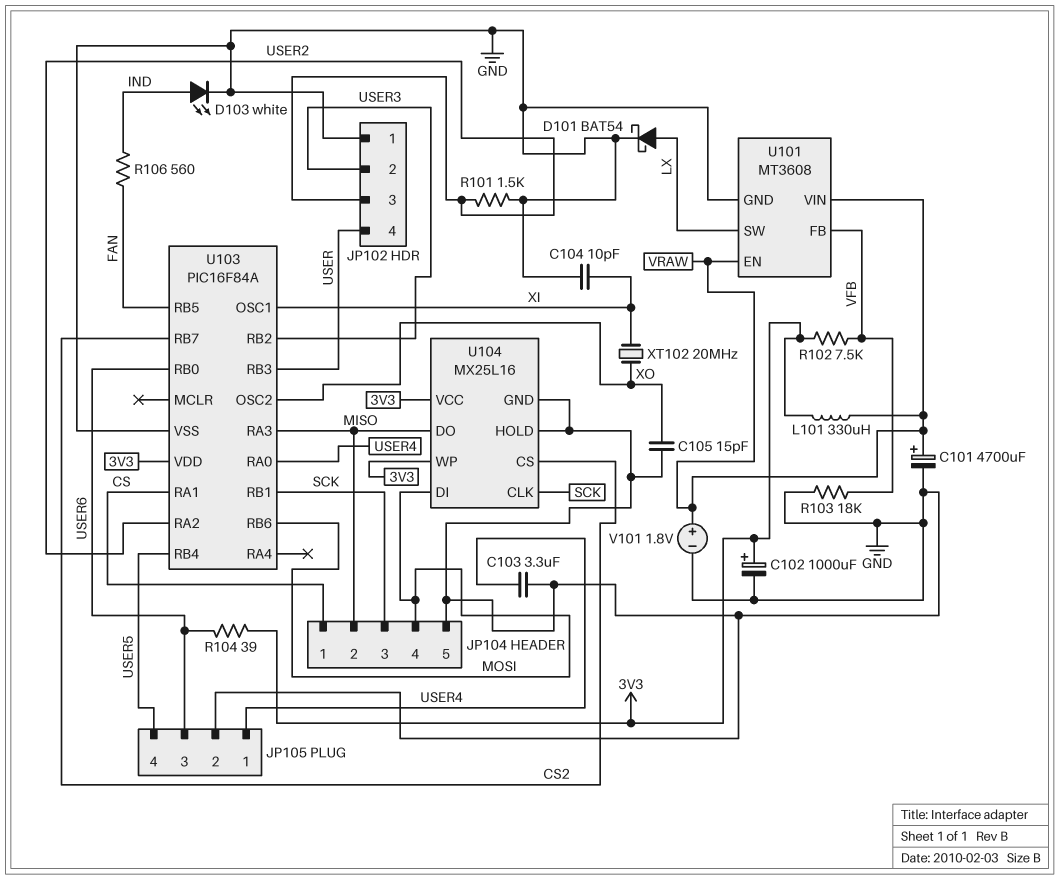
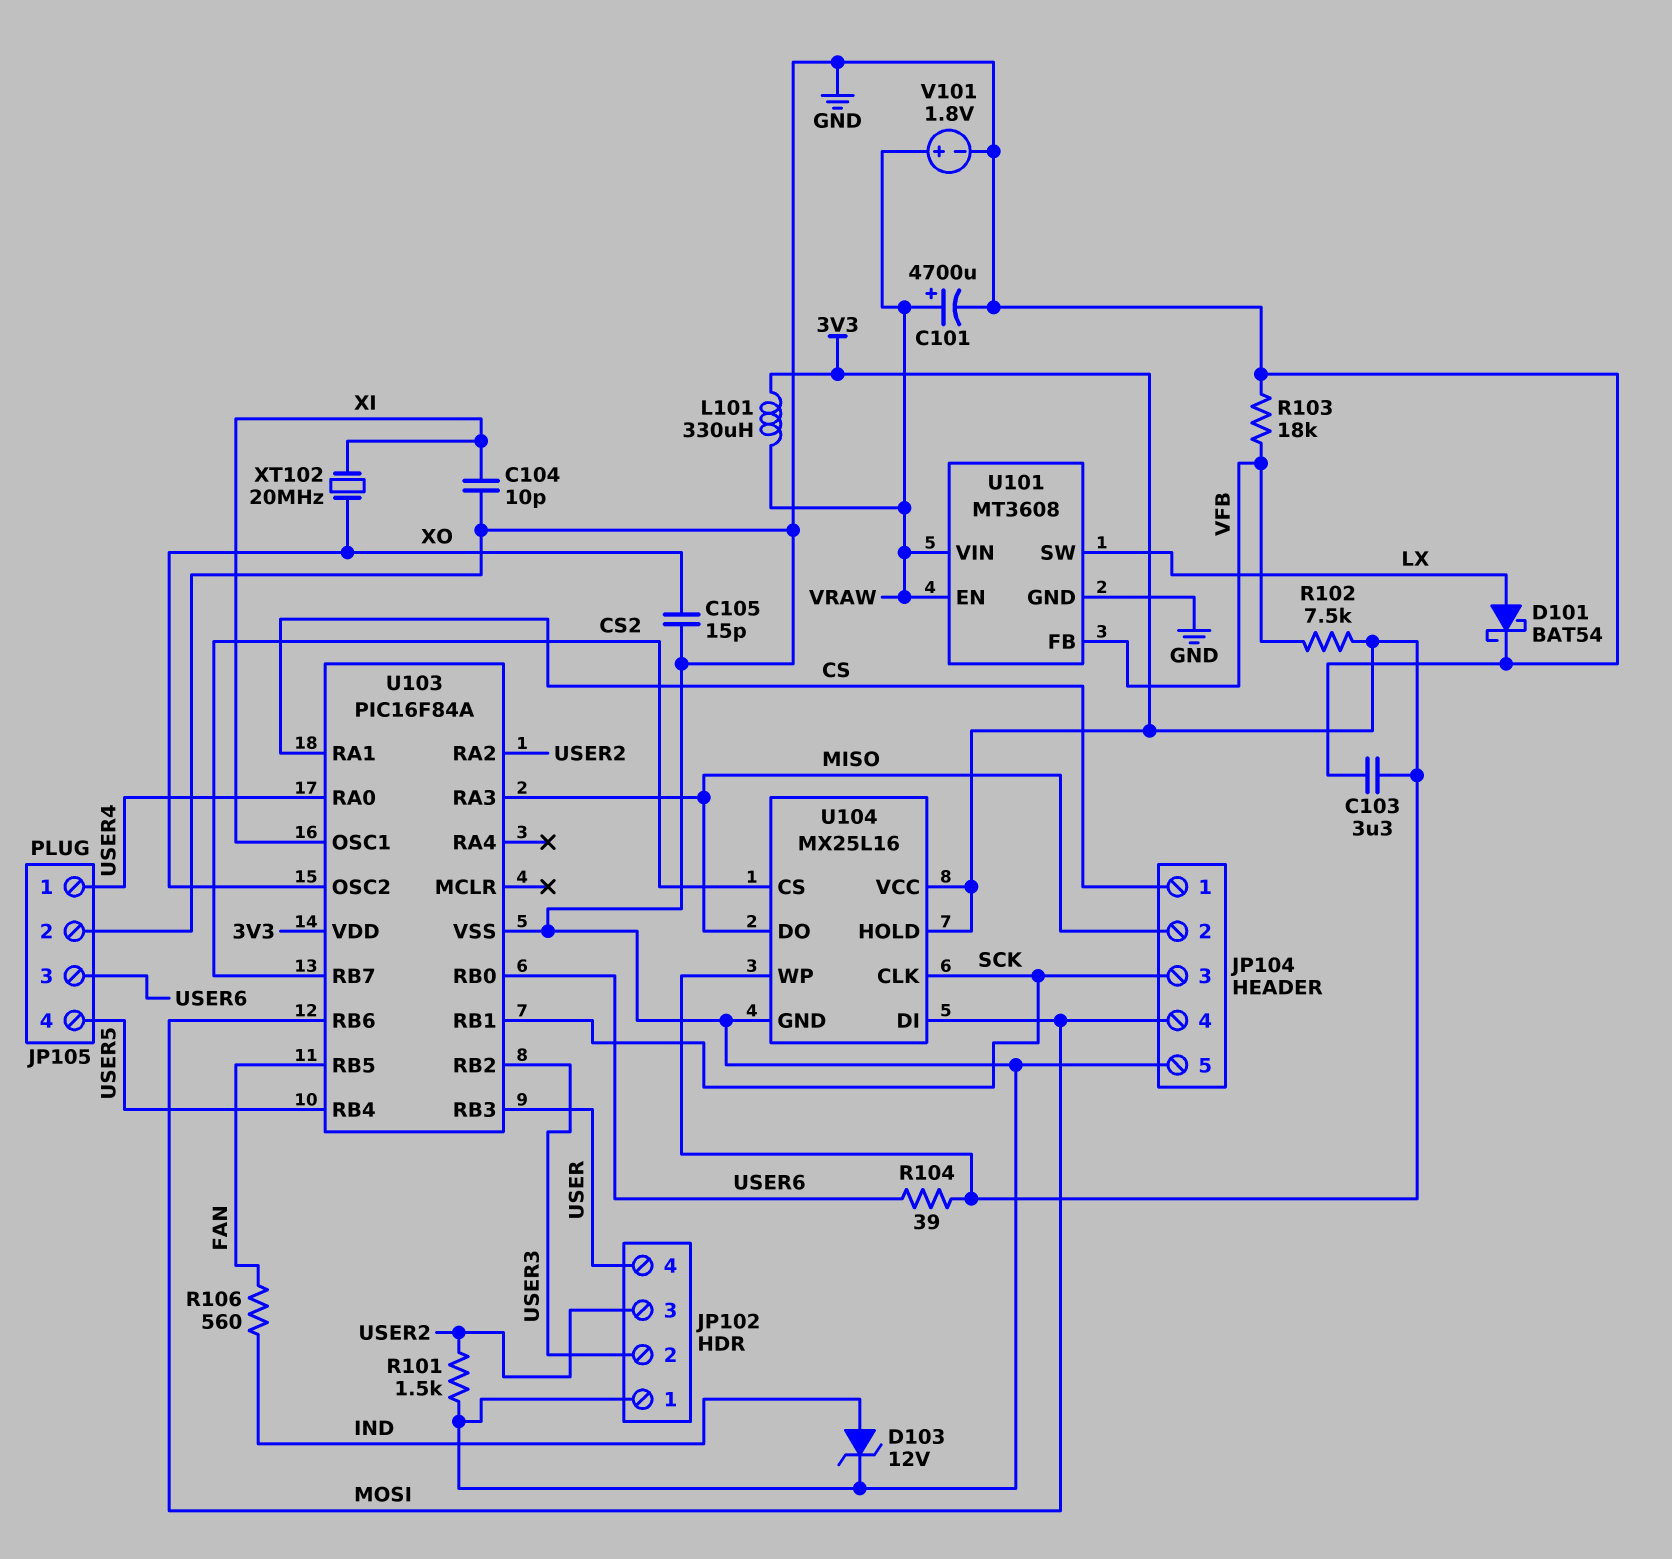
C102: 1000uF (plus 3V3, minus GND) -> none
C103: 3.3uF (GND, USER4) -> 3.3uF (3V3, GND)
D103: LED white (A IND, K GND) -> zener 12V (A IND, K GND)
U104 pin HOLD: GND -> 3V3

